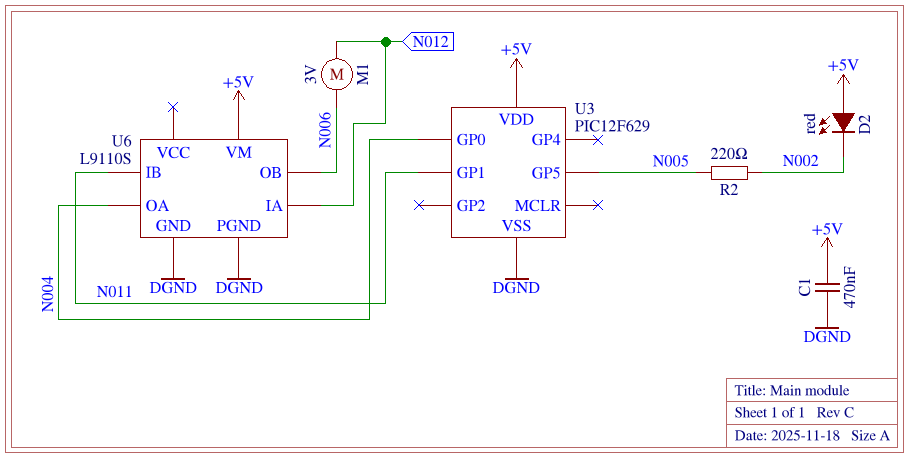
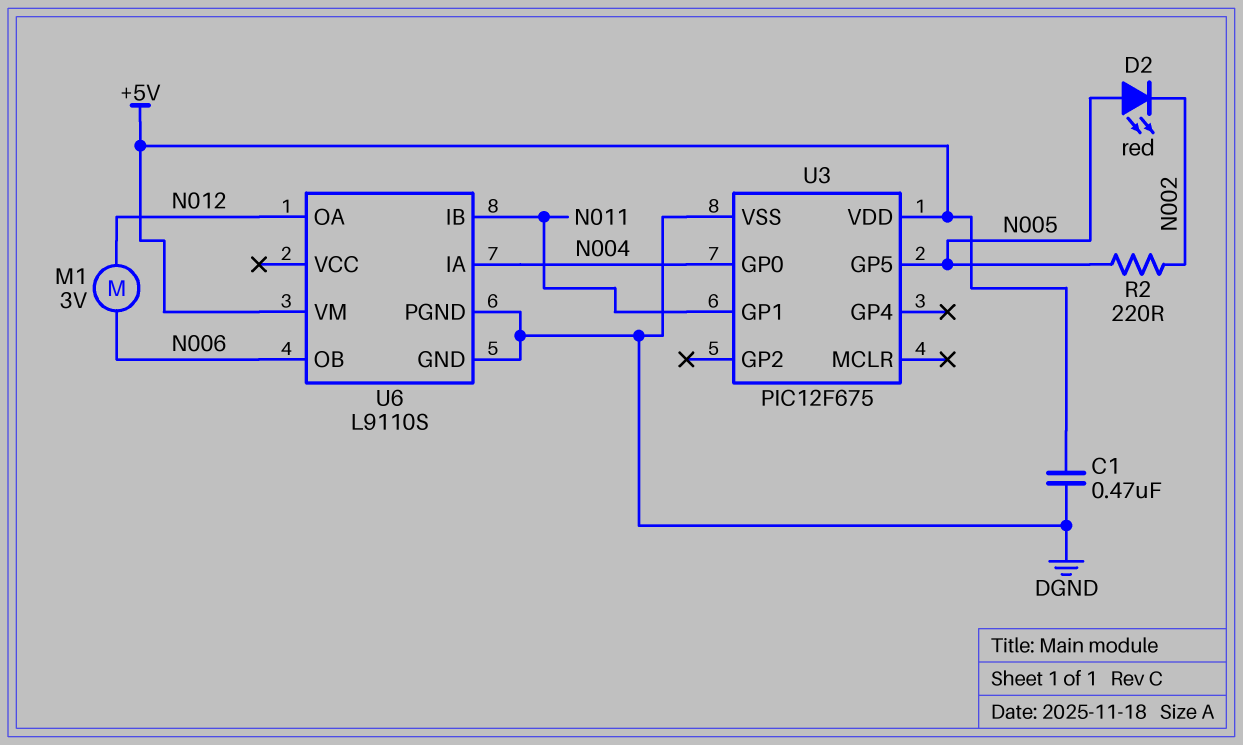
D2: LED red (A +5V, K N002) -> LED red (A N005, K N002)
U3: PIC12F629 -> PIC12F675
U6 pin IA: N012 -> N004
U6 pin OA: N004 -> N012

